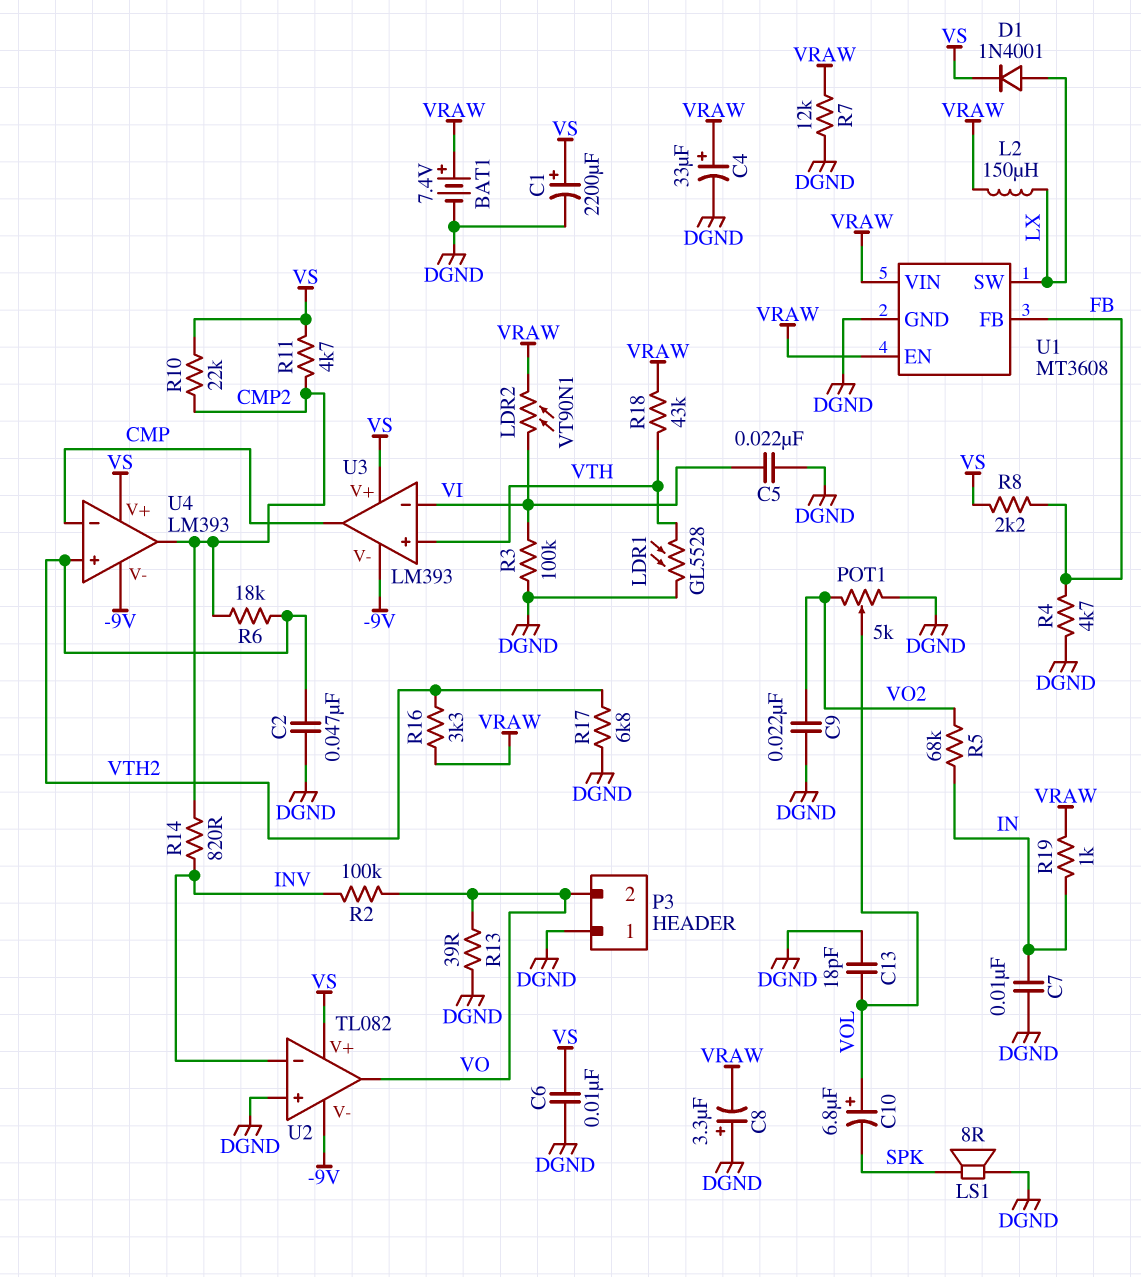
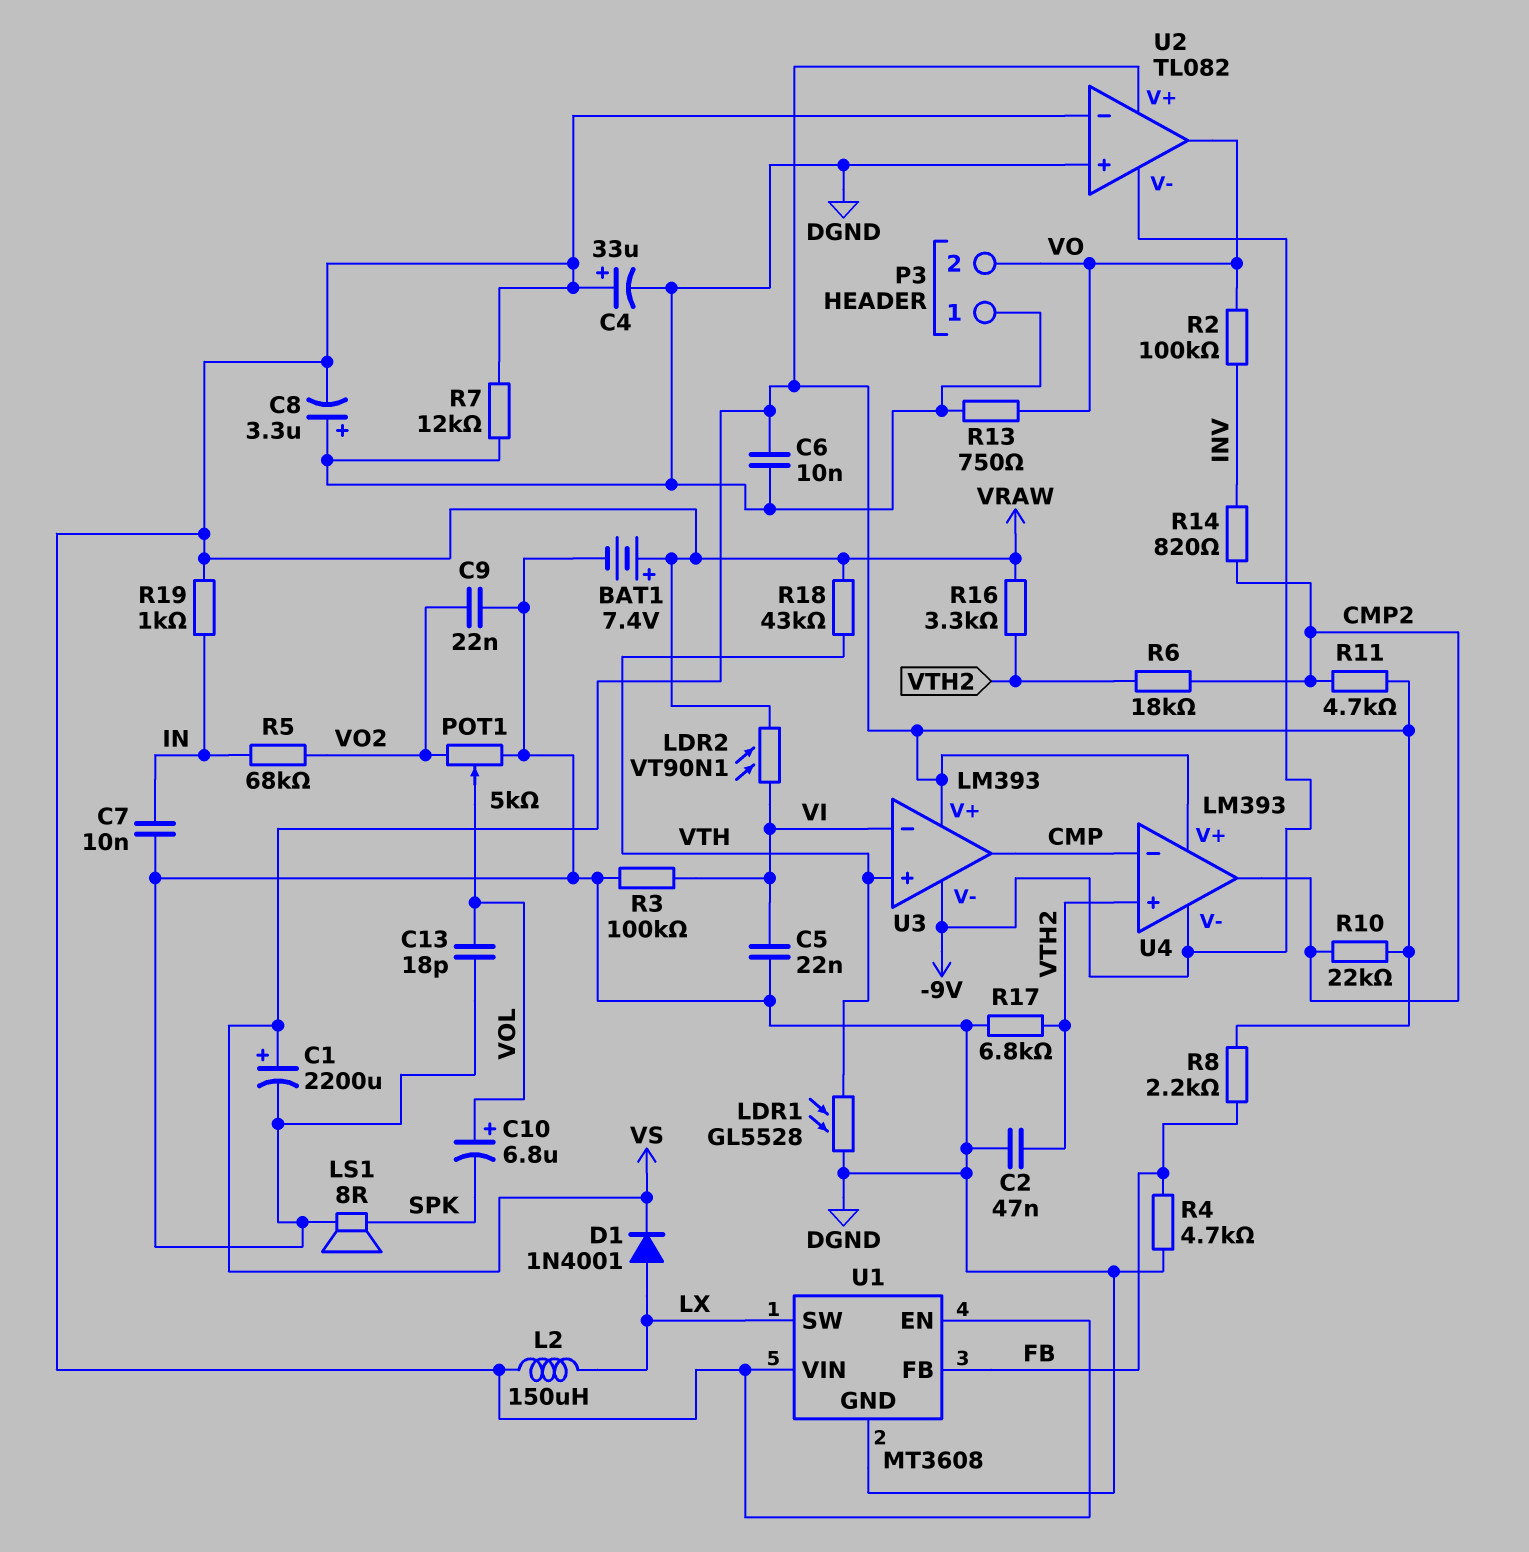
R13: 39 (DGND, VO) -> 750 (DGND, VO)
U2 pin in-: INV -> VRAW

